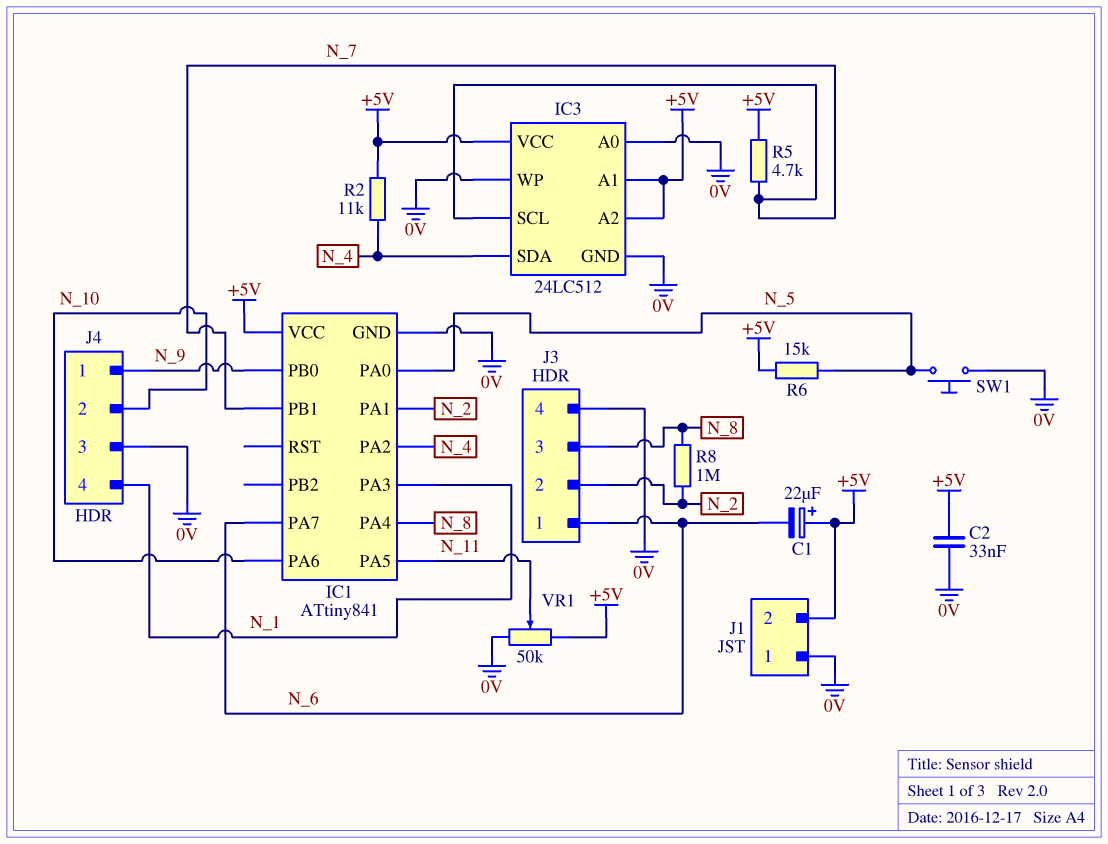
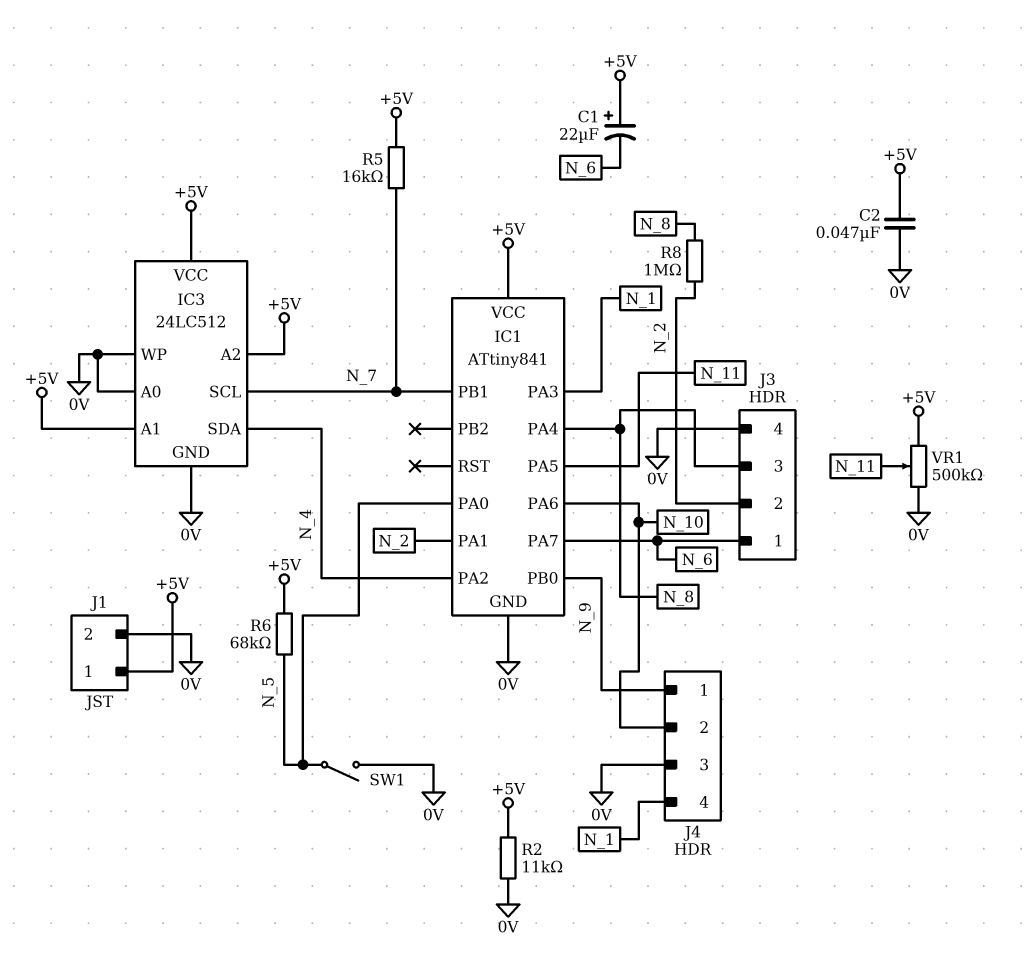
C2: 33nF (+5V, 0V) -> 47nF (+5V, 0V)
J1 pin 1: 0V -> +5V
J1 pin 2: +5V -> 0V
R2: 11k (+5V, N_4) -> 11k (+5V, 0V)
R5: 4.7k (+5V, N_7) -> 16k (+5V, N_7)
R6: 15k (+5V, N_5) -> 68k (+5V, N_5)
SW1: button (0V, N_5) -> switch (0V, N_5)
VR1: 50k (+5V, 0V, wiper N_11) -> 500k (+5V, 0V, wiper N_11)

